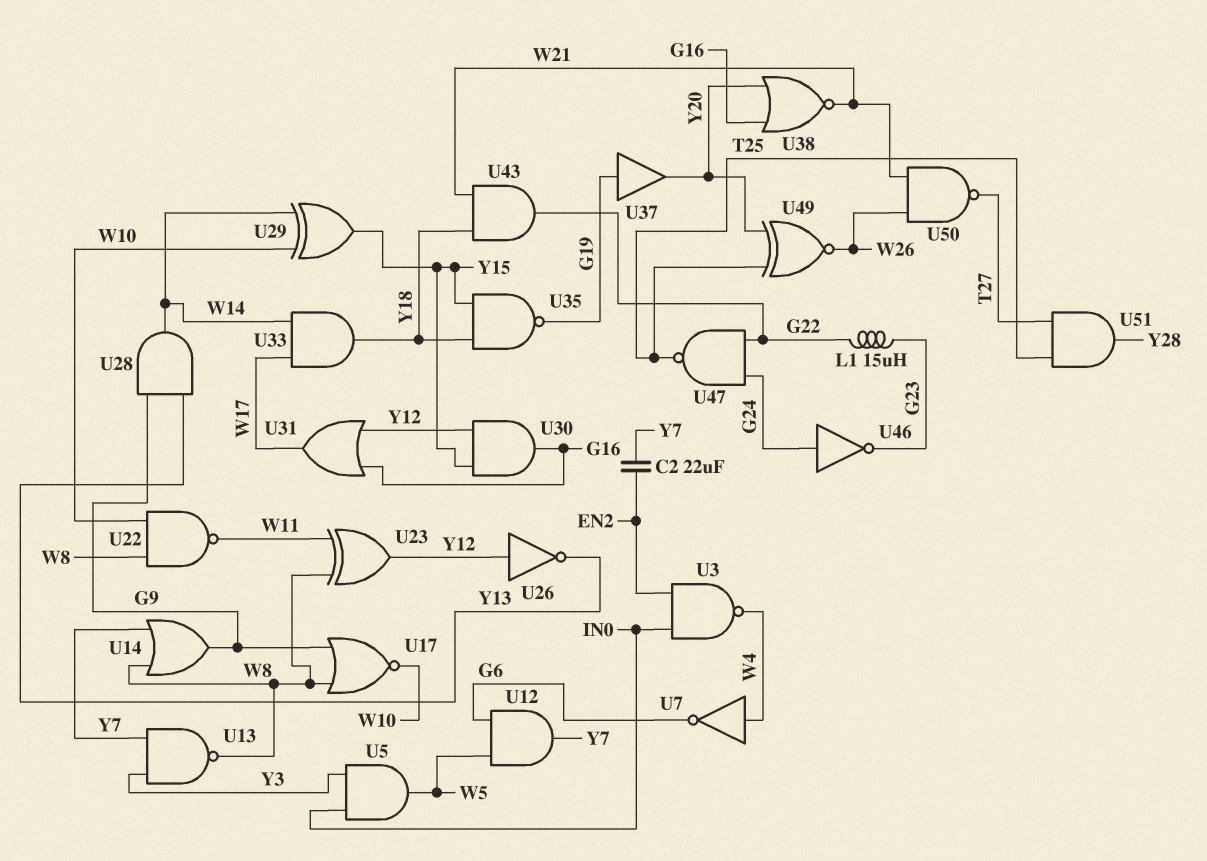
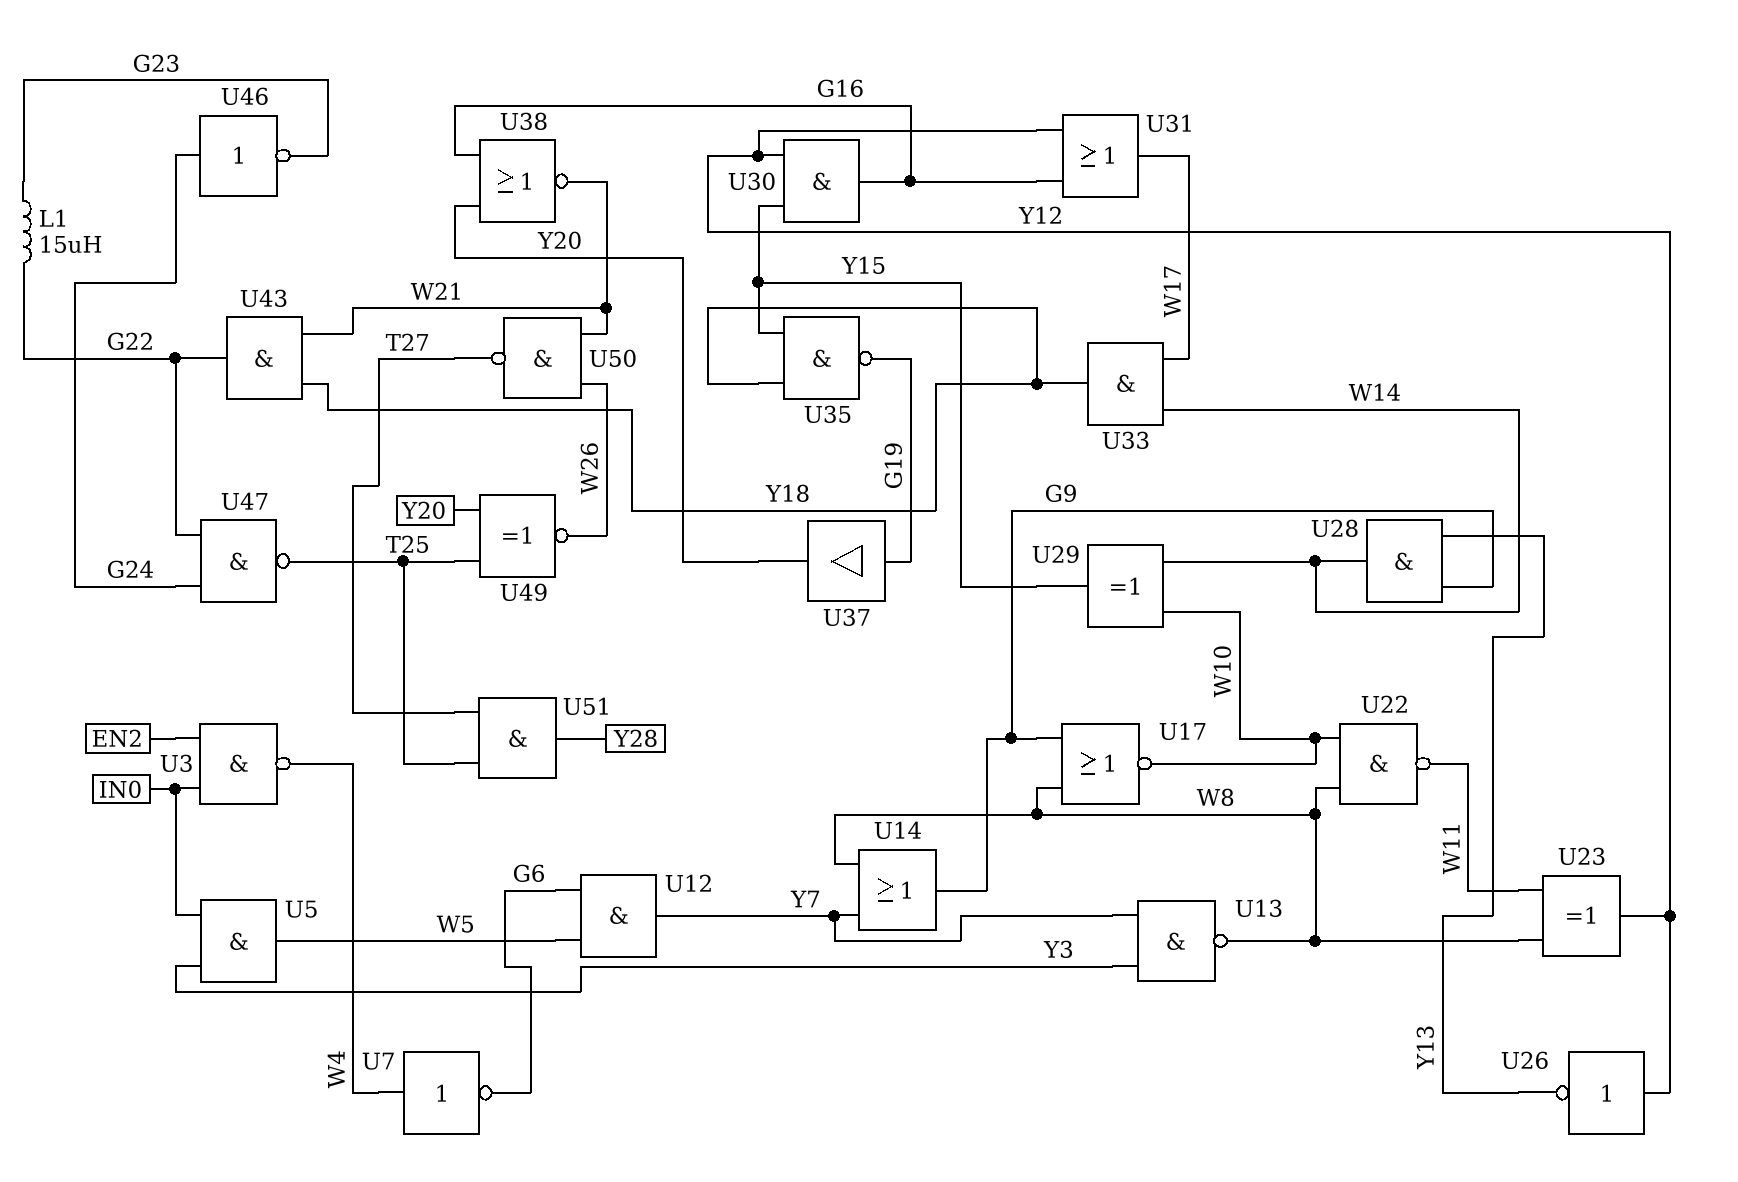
C2: 22uF (EN2, Y7) -> none

